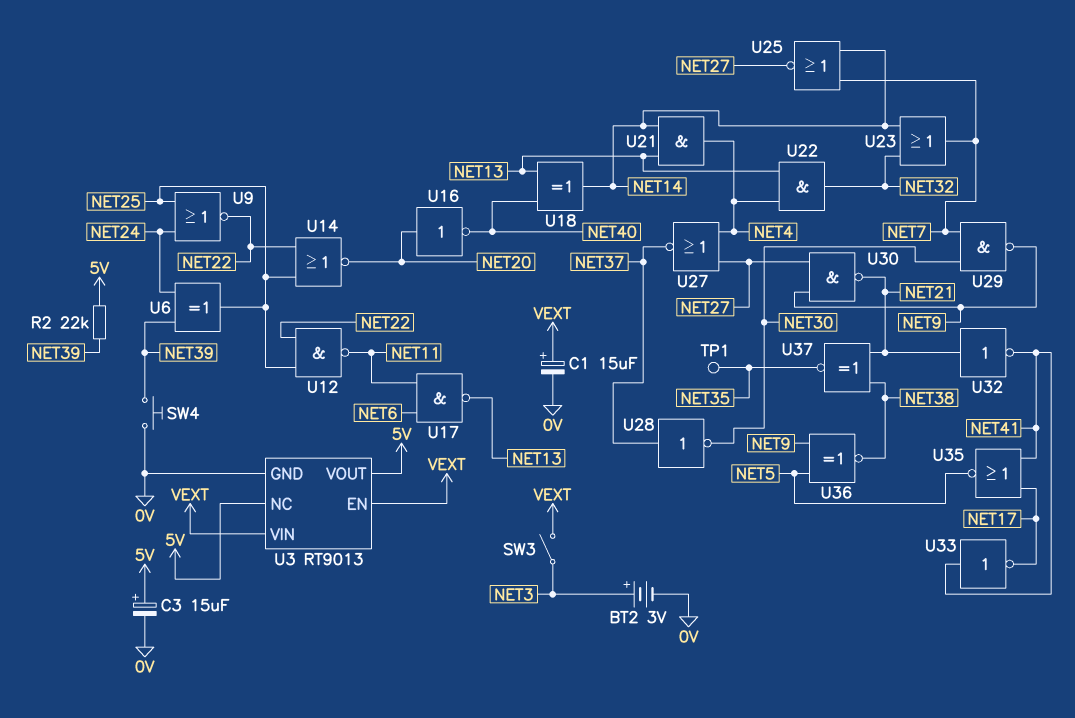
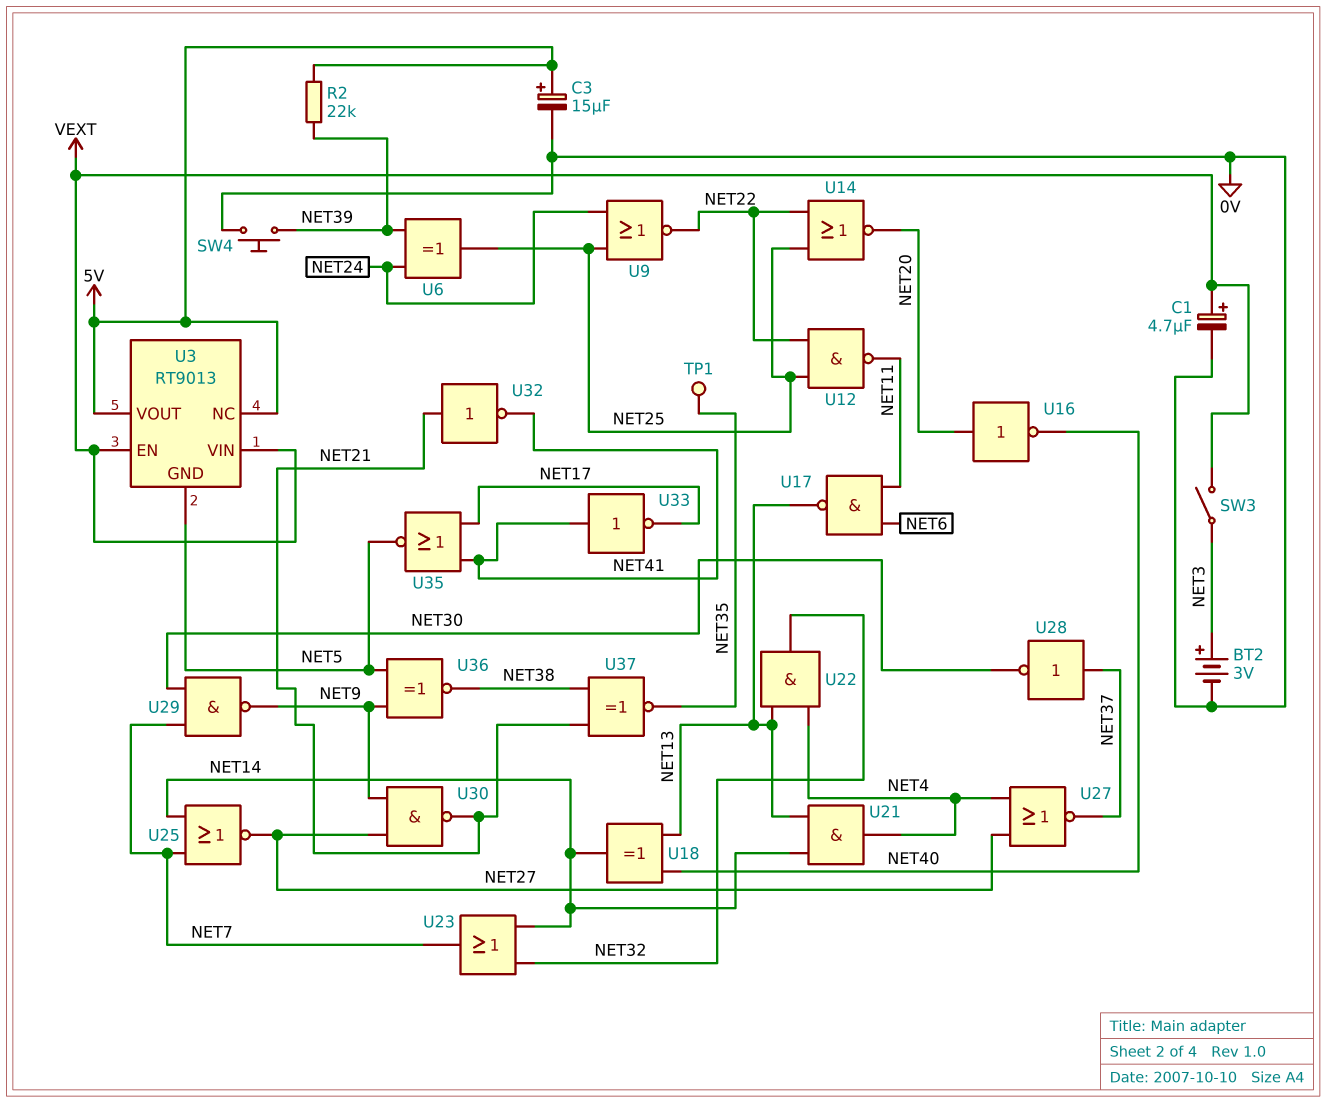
C1: 15uF (plus VEXT, minus 0V) -> 4.7uF (plus VEXT, minus 0V)
U3 pin GND: 0V -> NET5

